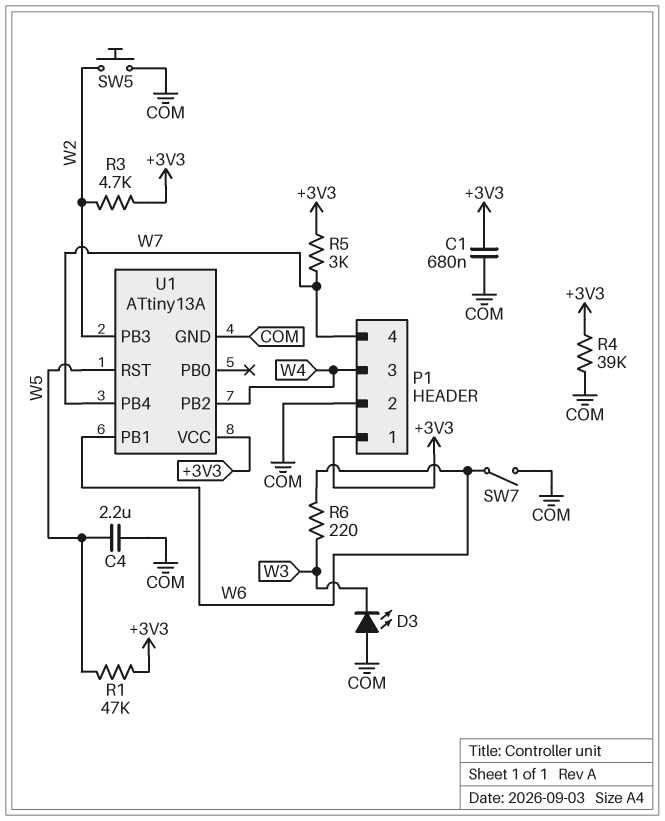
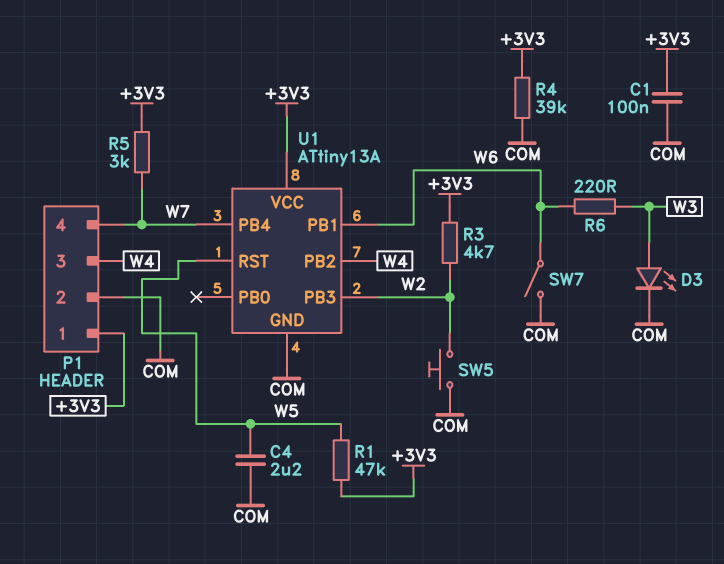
C1: 680nF (+3V3, COM) -> 100nF (+3V3, COM)
D3: LED (A COM, K W3) -> LED (A W3, K COM)

